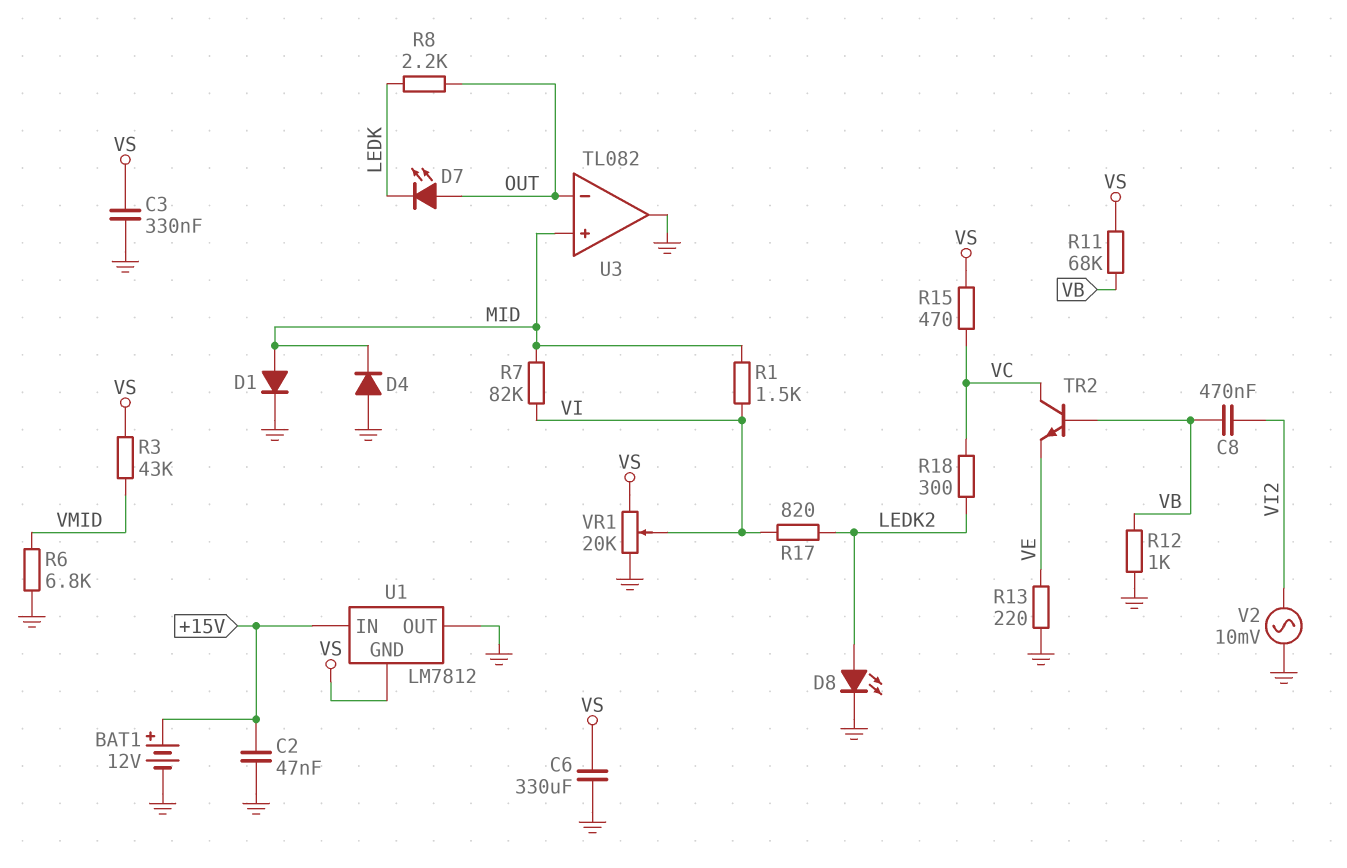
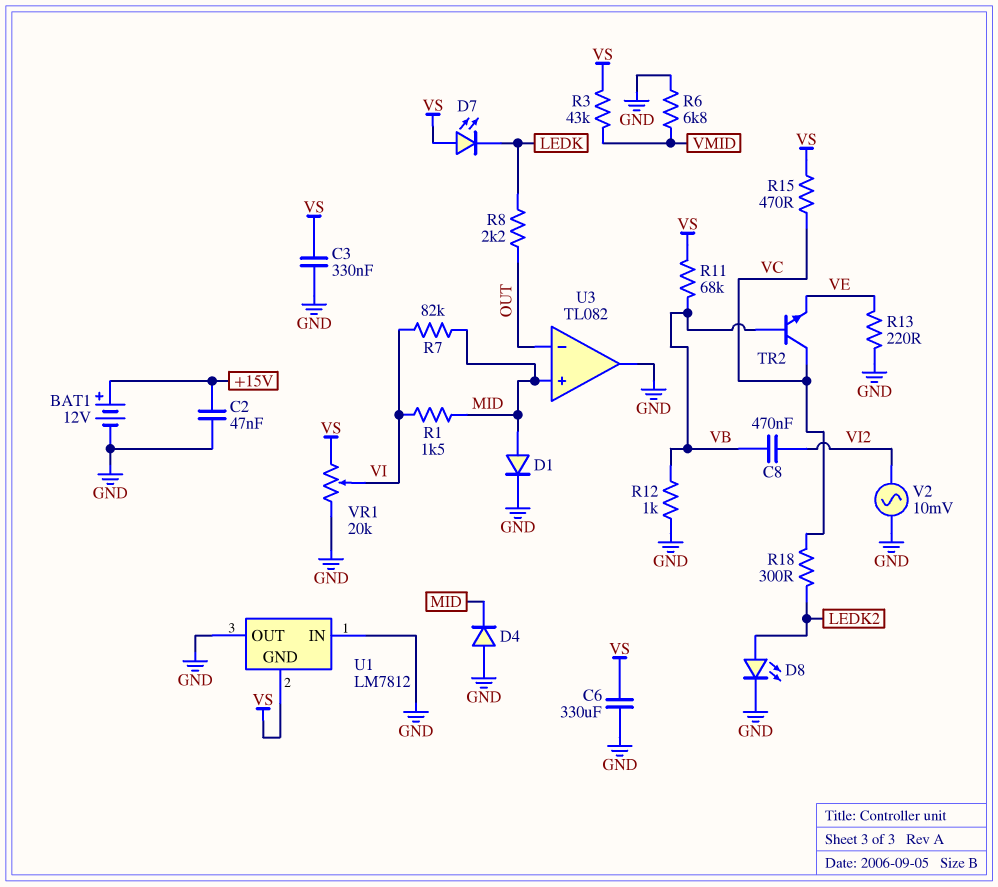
D7: LED (A OUT, K LEDK) -> LED (A VS, K LEDK)
R17: 820 (LEDK2, VI) -> none
U1 pin IN: +15V -> GND

